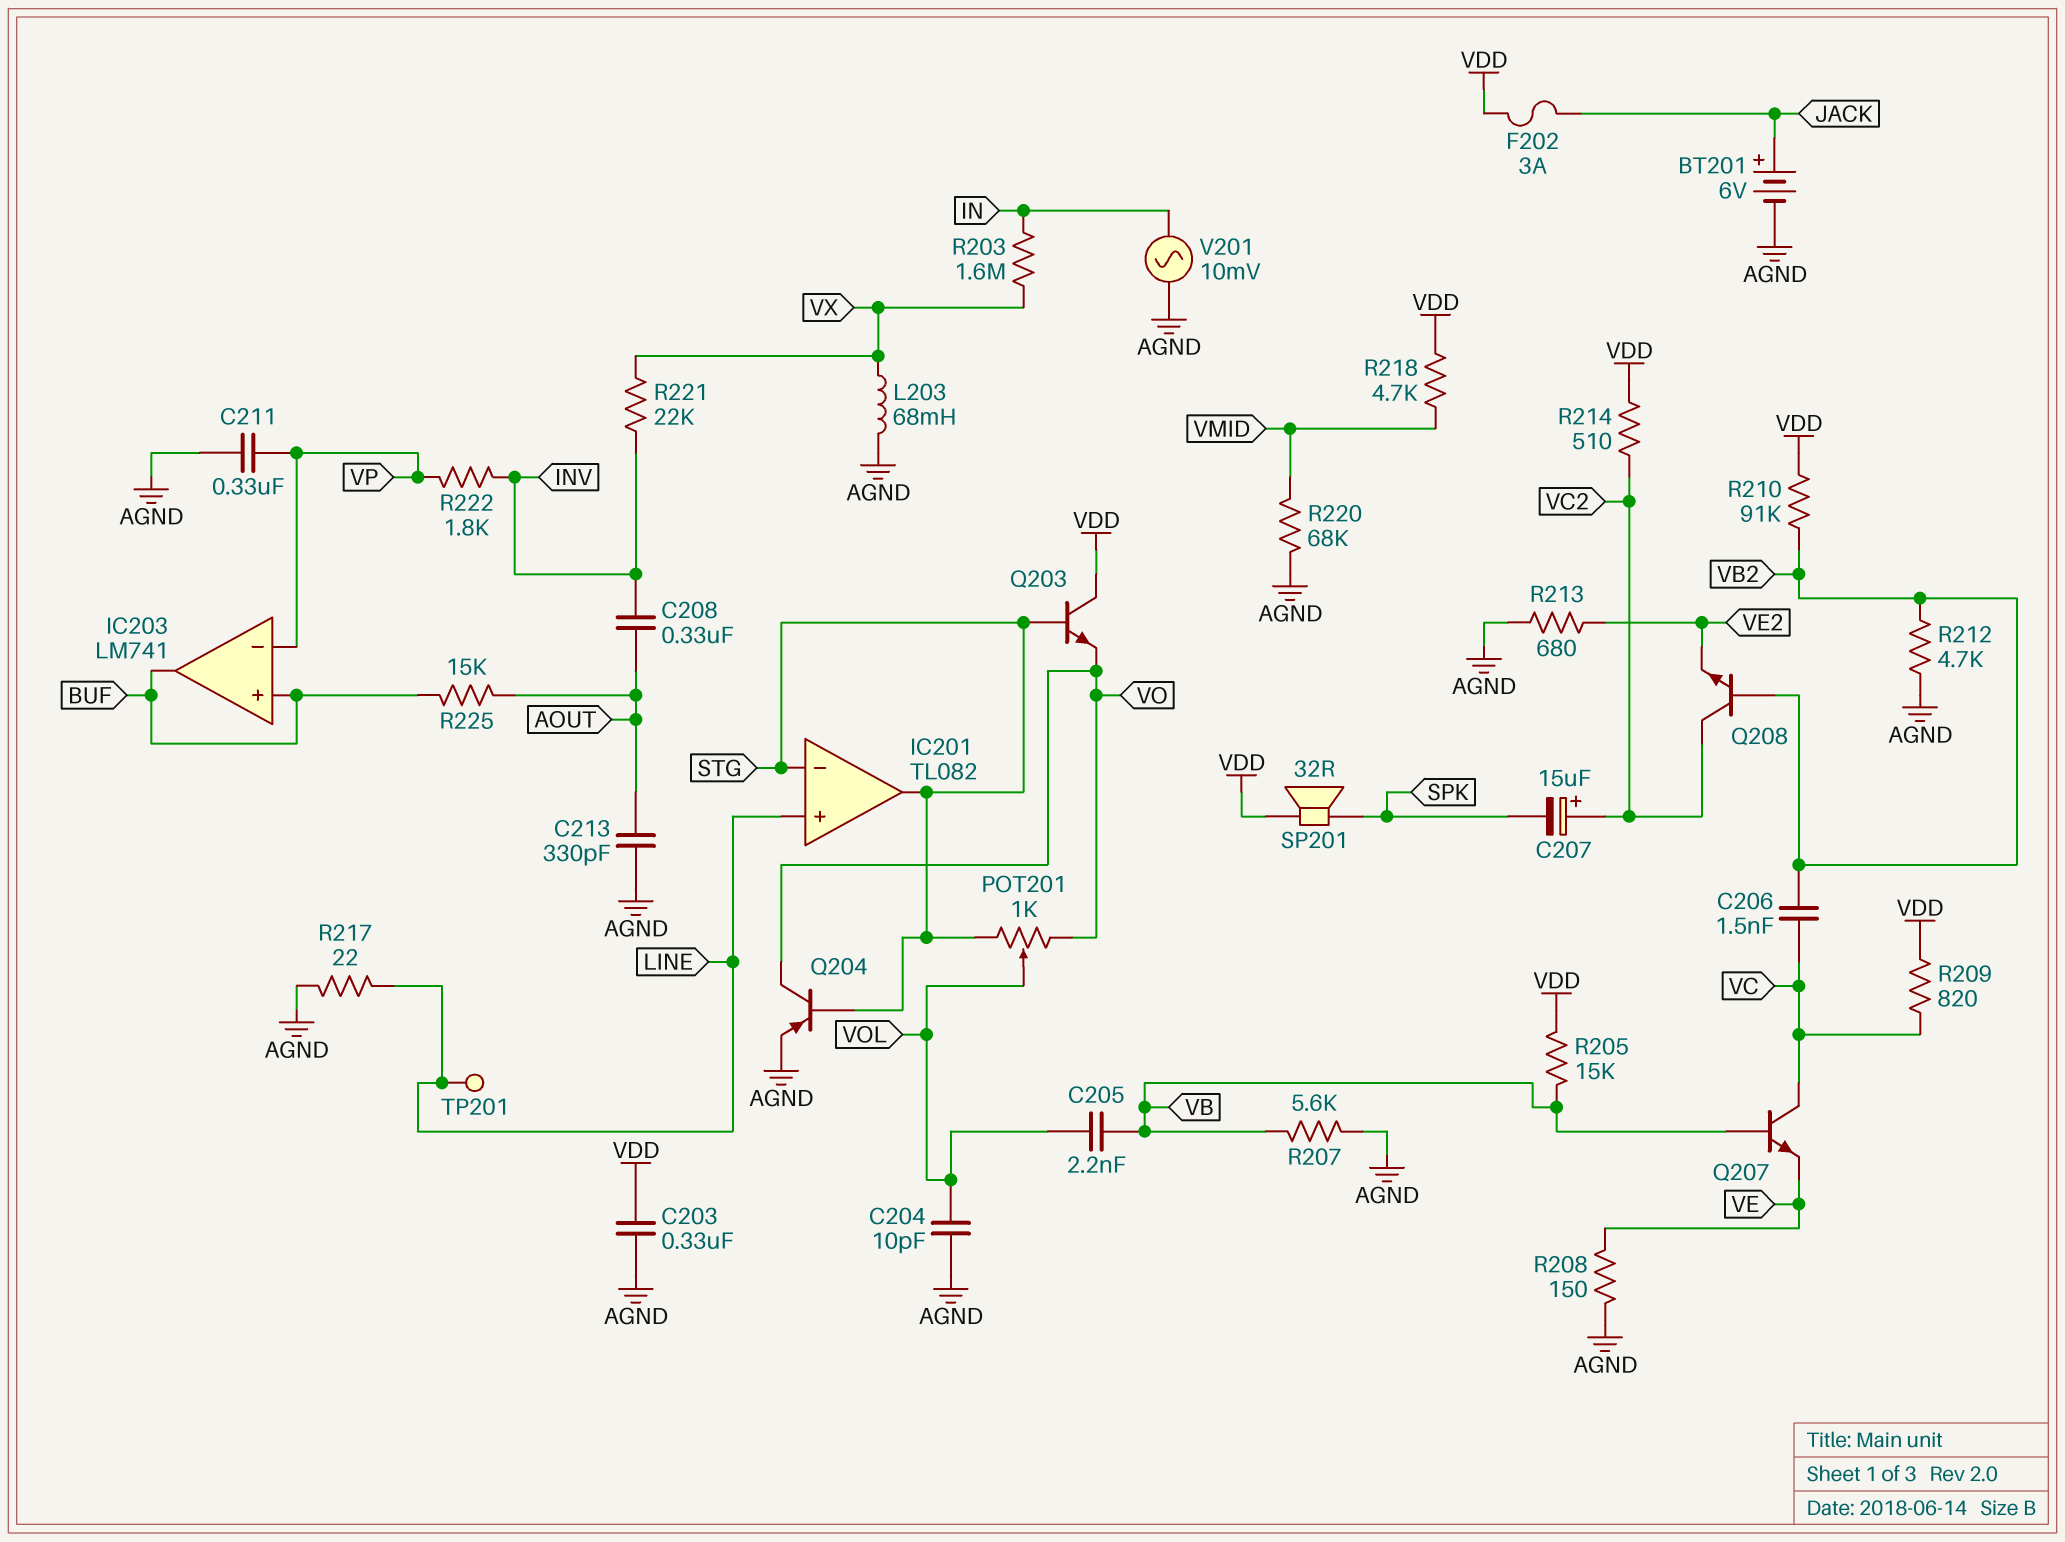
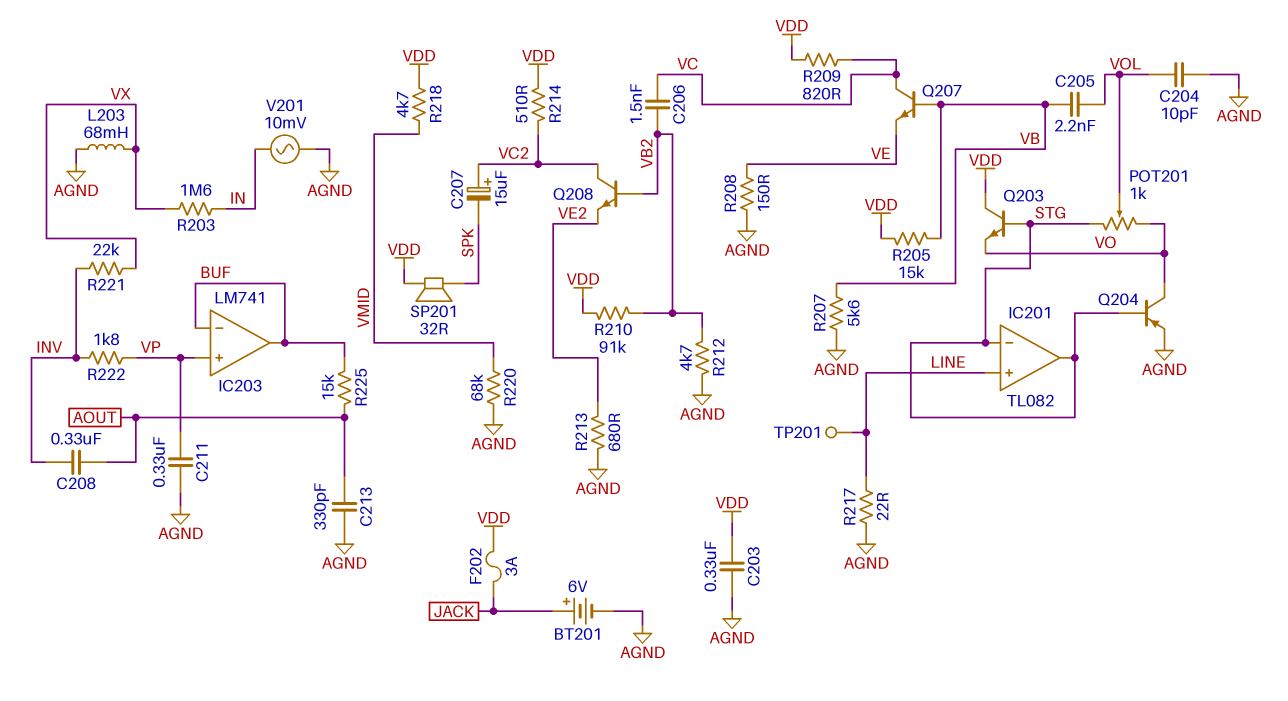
IC203 pin in+: BUF -> VP
IC203 pin in-: VP -> BUF

